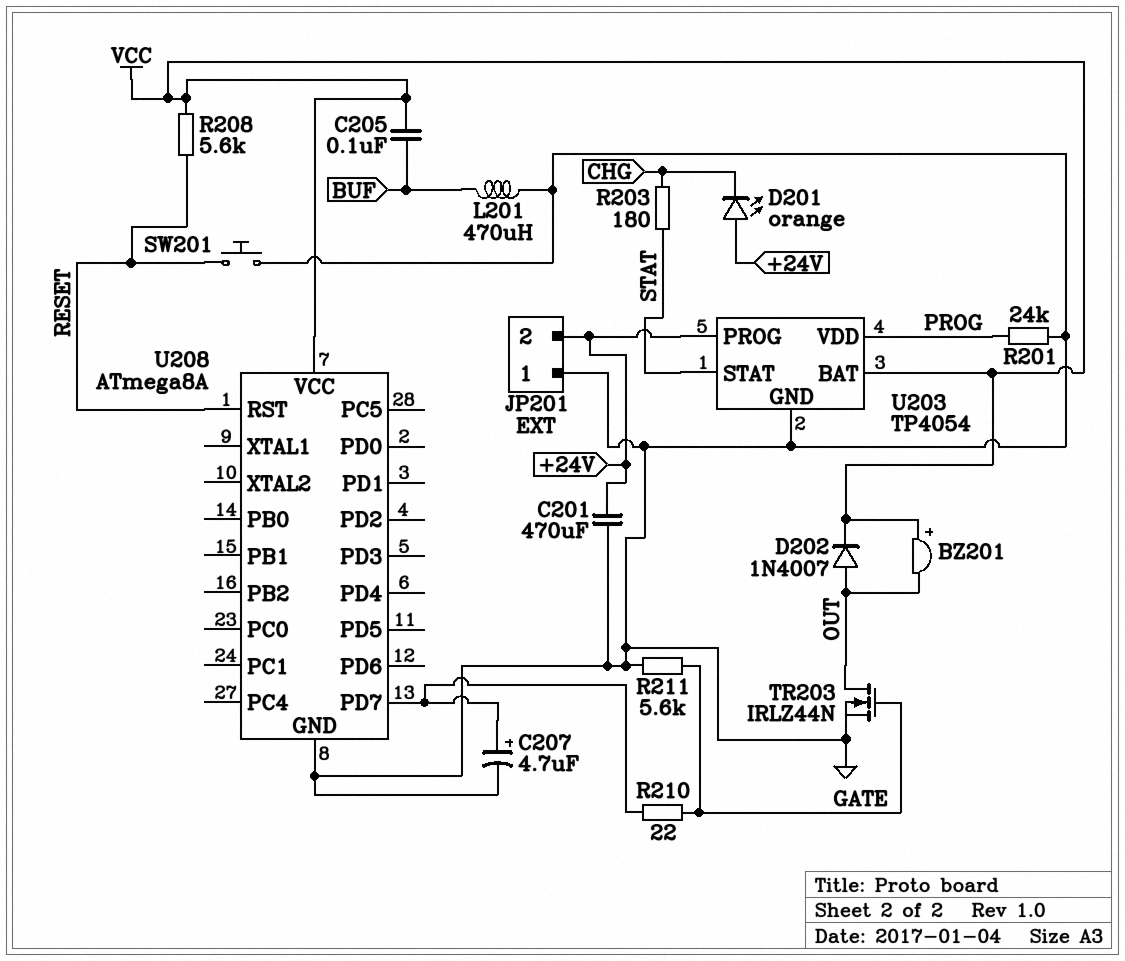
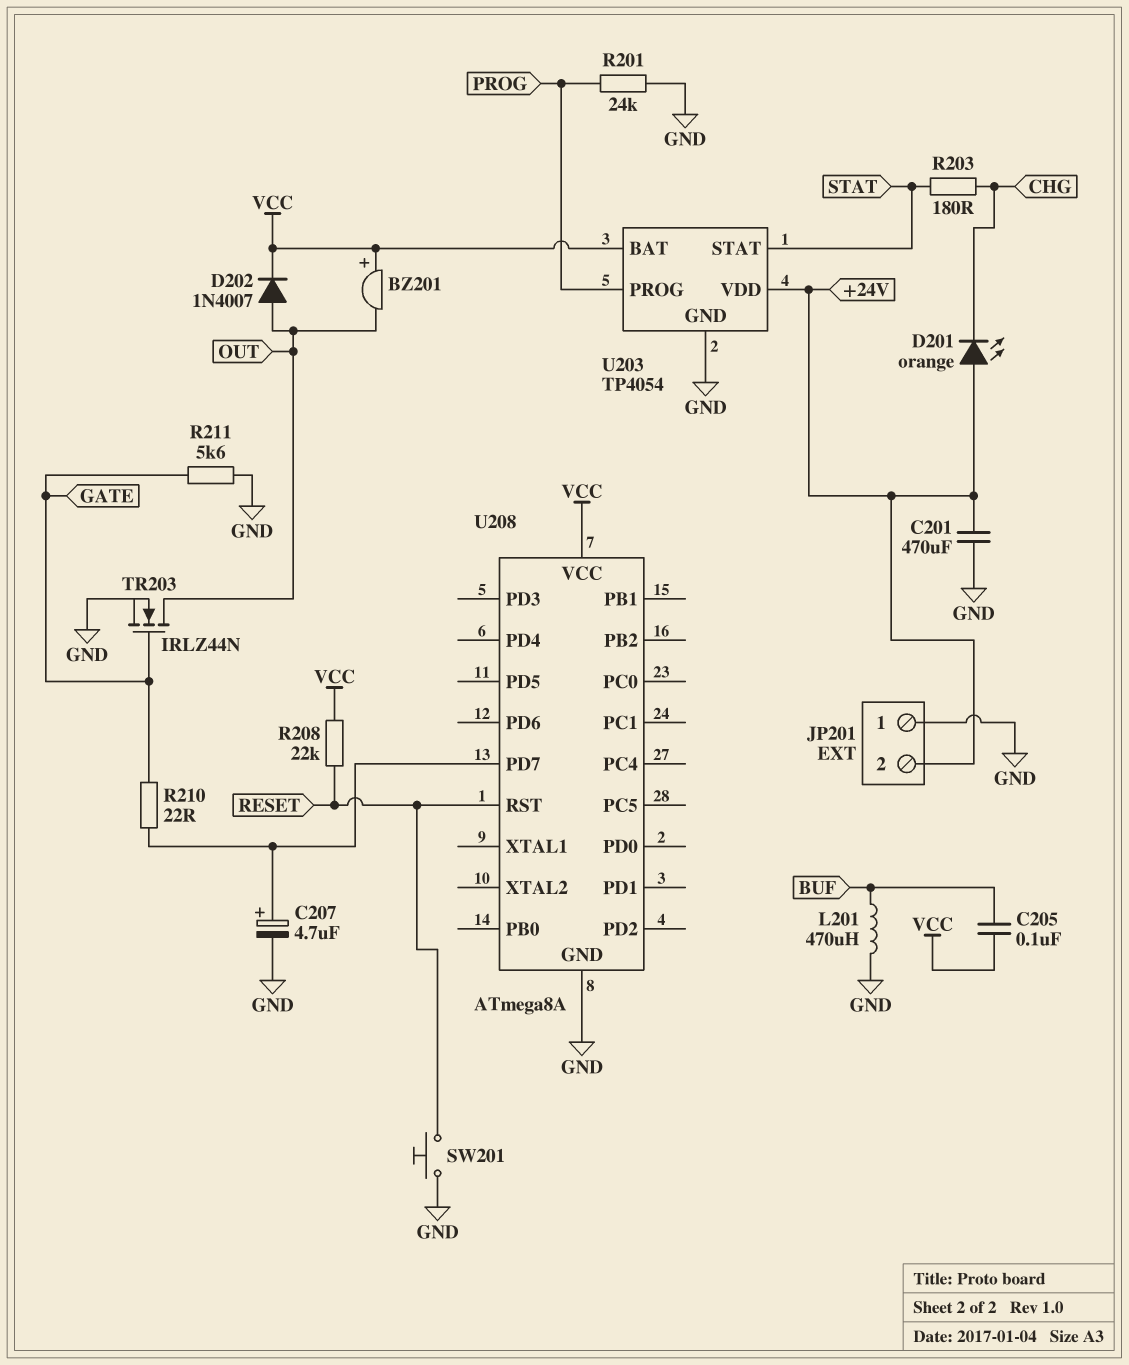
R208: 5.6k (RESET, VCC) -> 22k (RESET, VCC)
U203 pin PROG: +24V -> PROG
U203 pin VDD: PROG -> +24V

